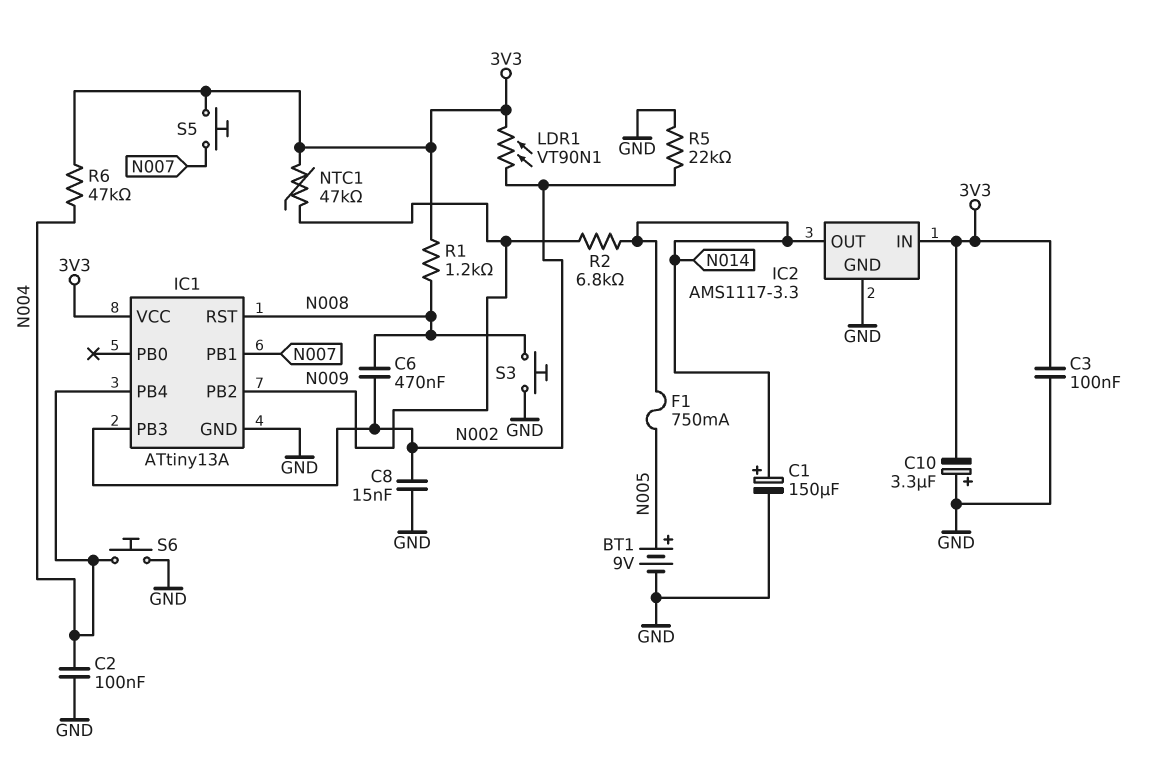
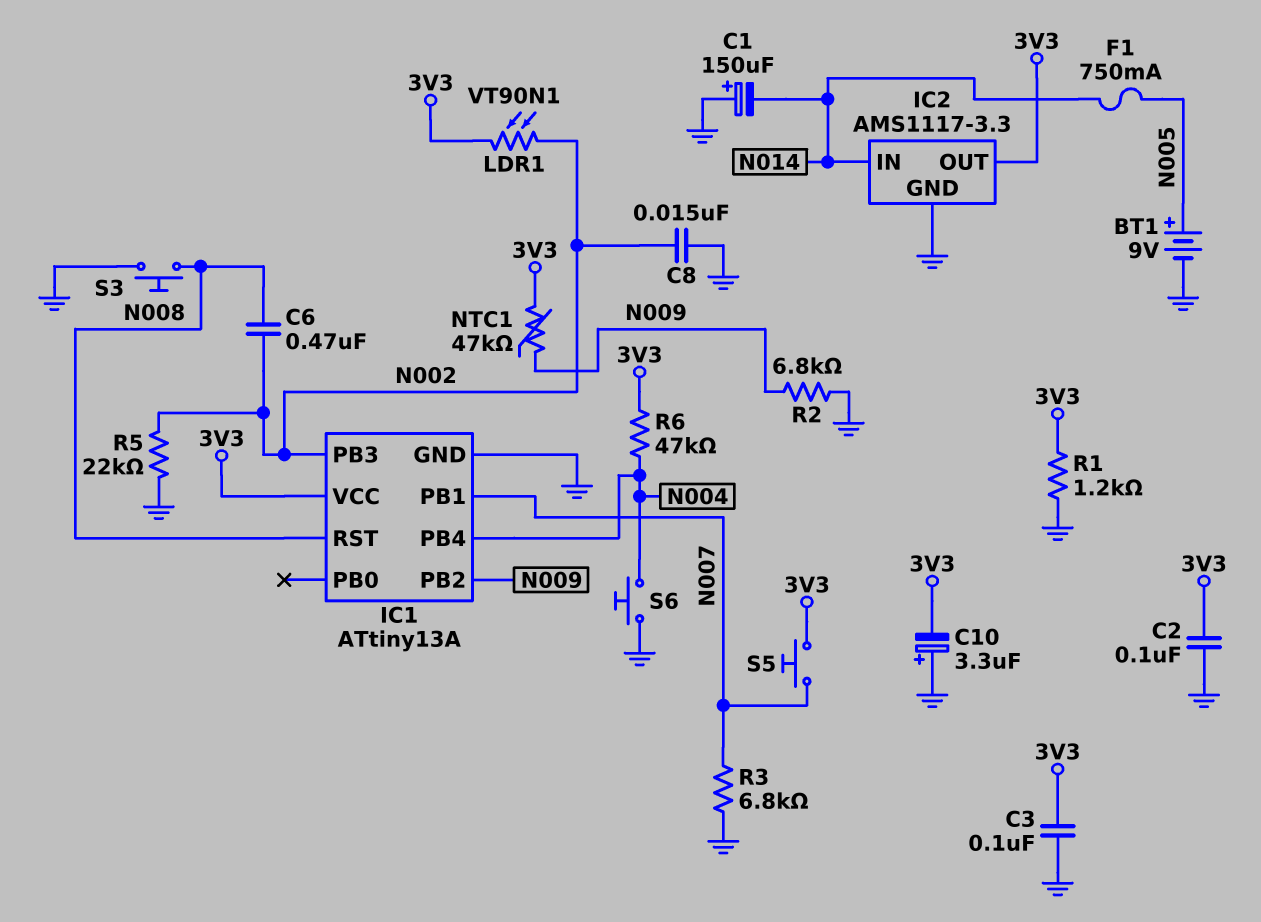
C1: 150uF (plus N014, minus GND) -> 150uF (plus GND, minus N014)
C2: 100nF (GND, N004) -> 100nF (3V3, GND)
IC2 pin IN: 3V3 -> N014
IC2 pin OUT: N014 -> 3V3
R1: 1.2k (3V3, N008) -> 1.2k (3V3, GND)
R2: 6.8k (N009, N014) -> 6.8k (GND, N009)
R3: none -> 6.8k (GND, N007)

